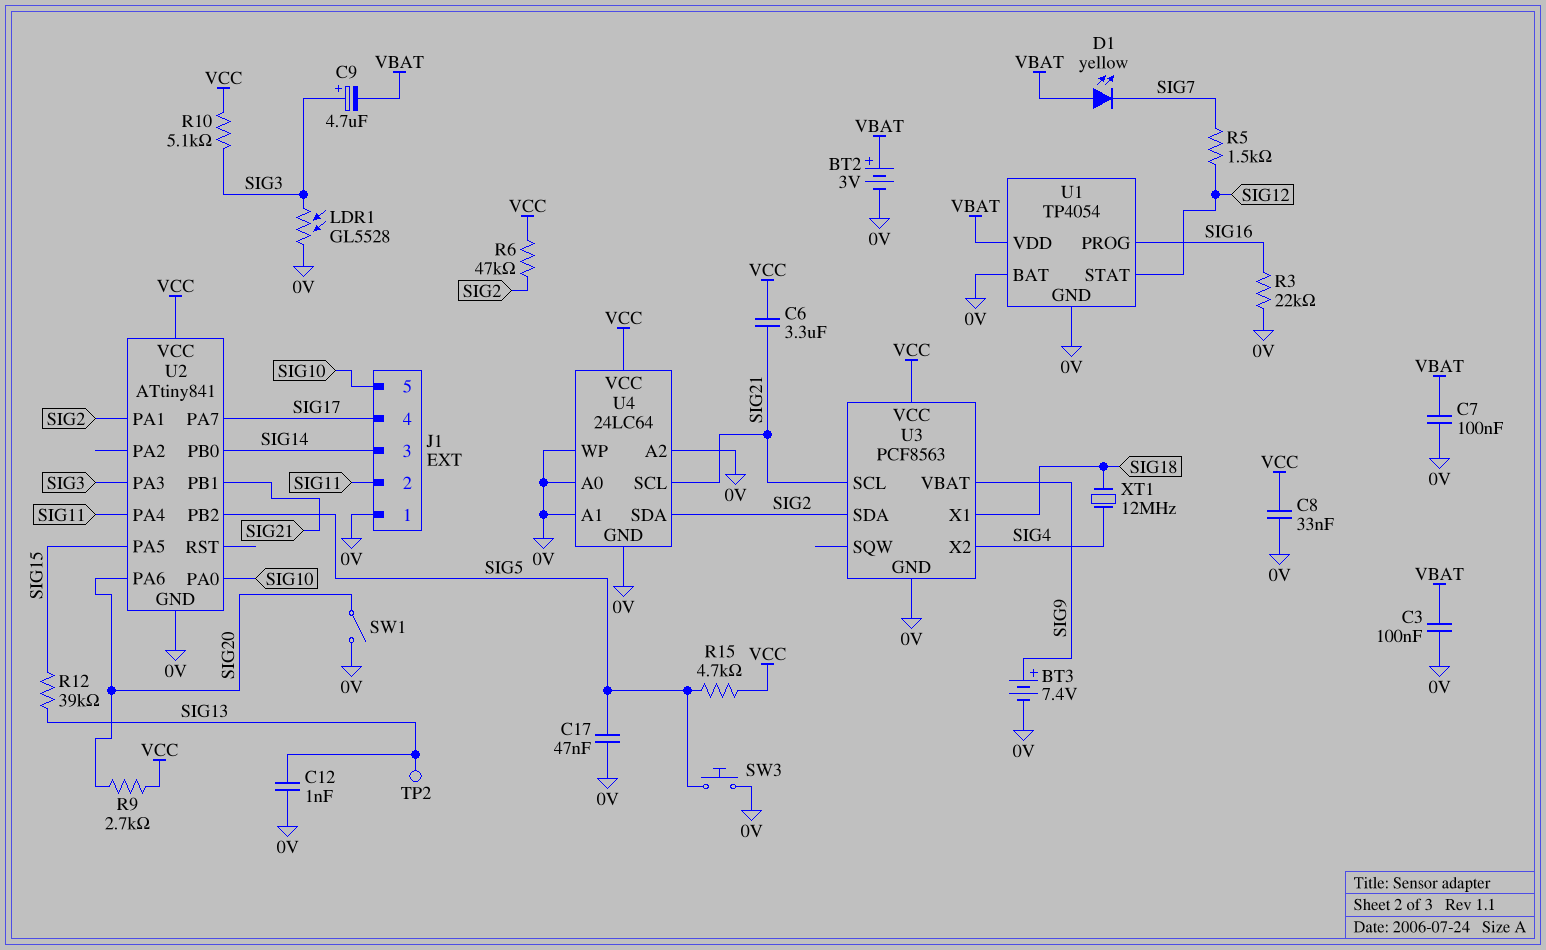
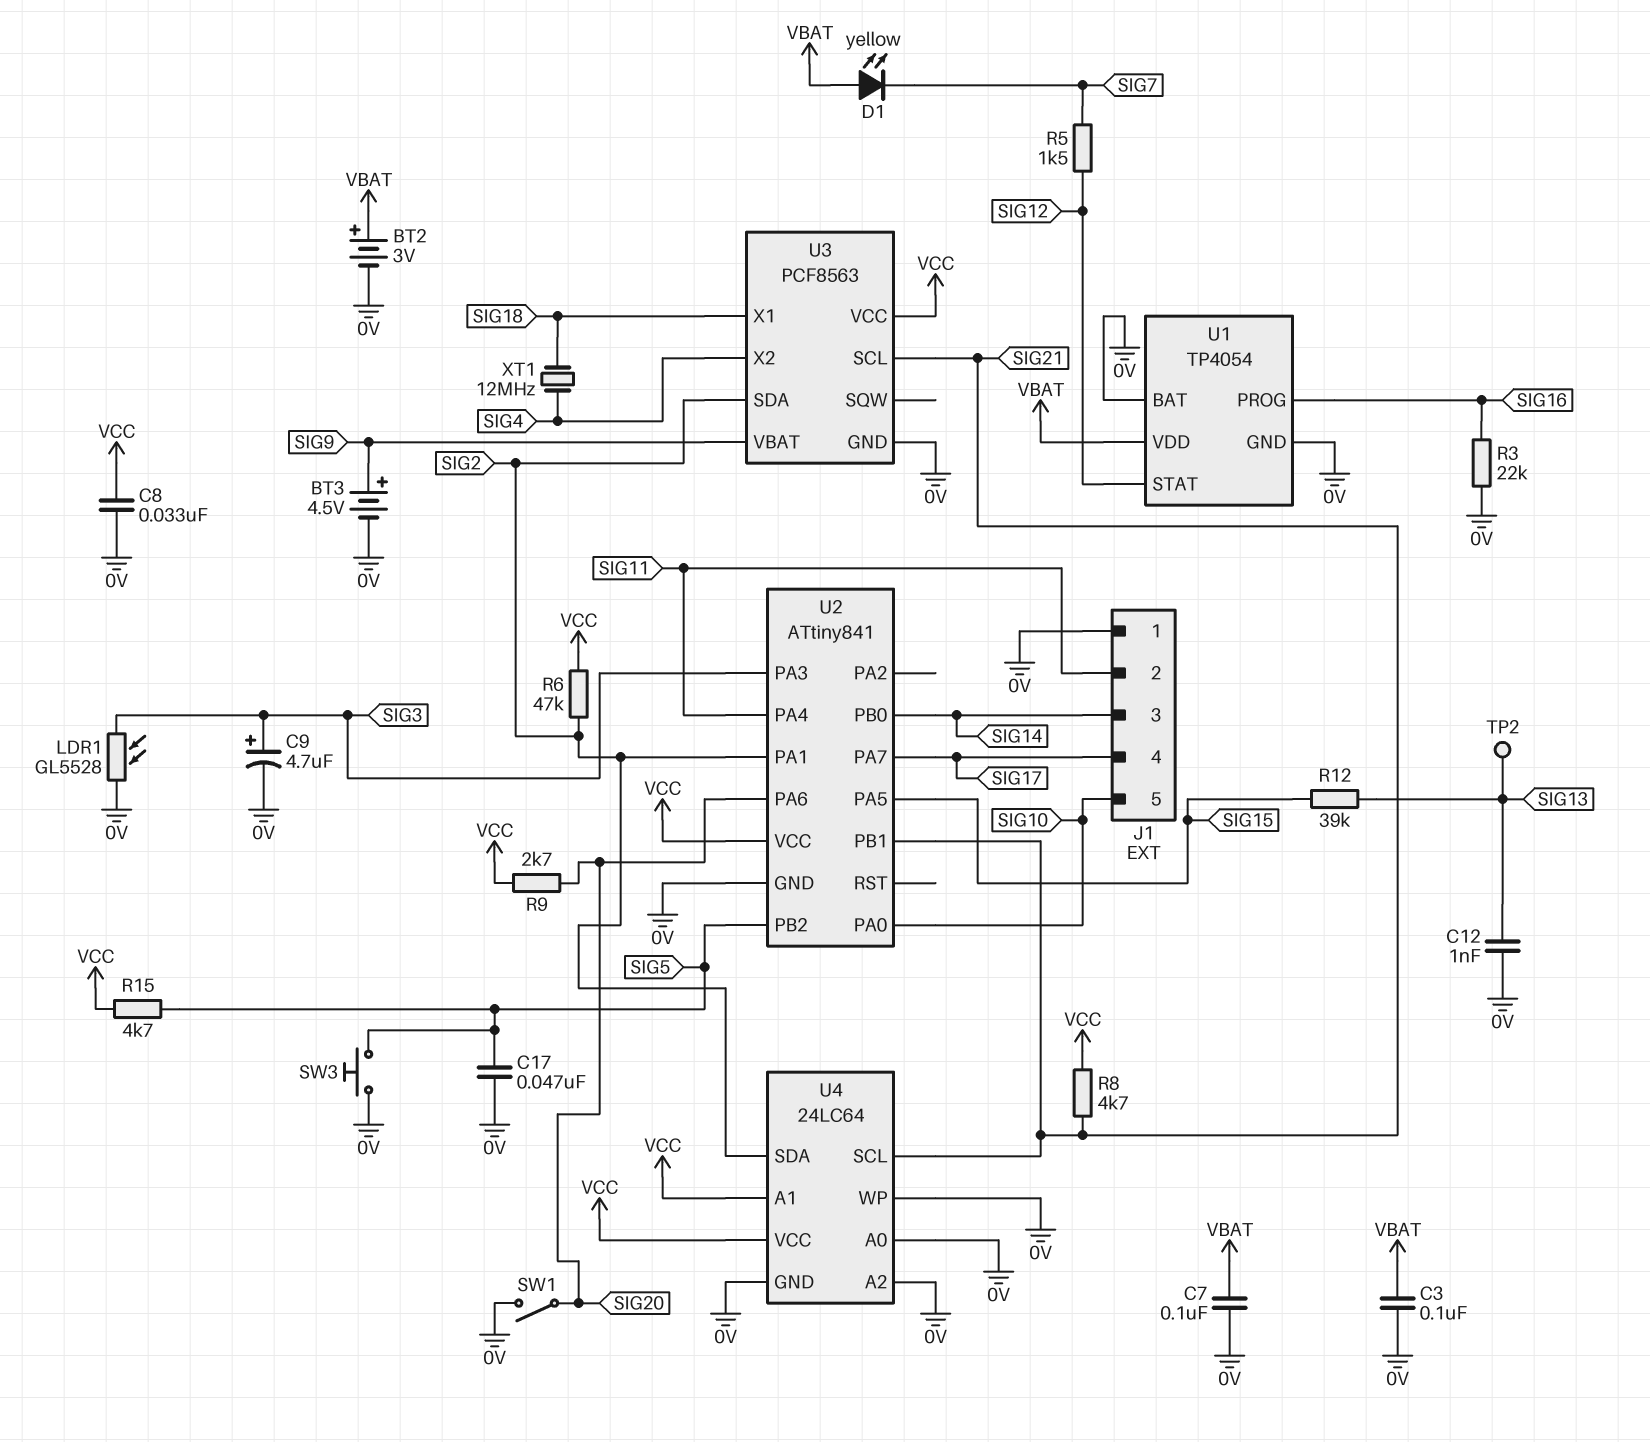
BT3: 7.4V (plus SIG9, minus 0V) -> 4.5V (plus SIG9, minus 0V)
C6: 3.3uF (SIG21, VCC) -> none
C9: 4.7uF (plus SIG3, minus VBAT) -> 4.7uF (plus SIG3, minus 0V)
R8: none -> 4.7k (SIG21, VCC)
R10: 5.1k (SIG3, VCC) -> none
U4 pin A1: 0V -> VCC

